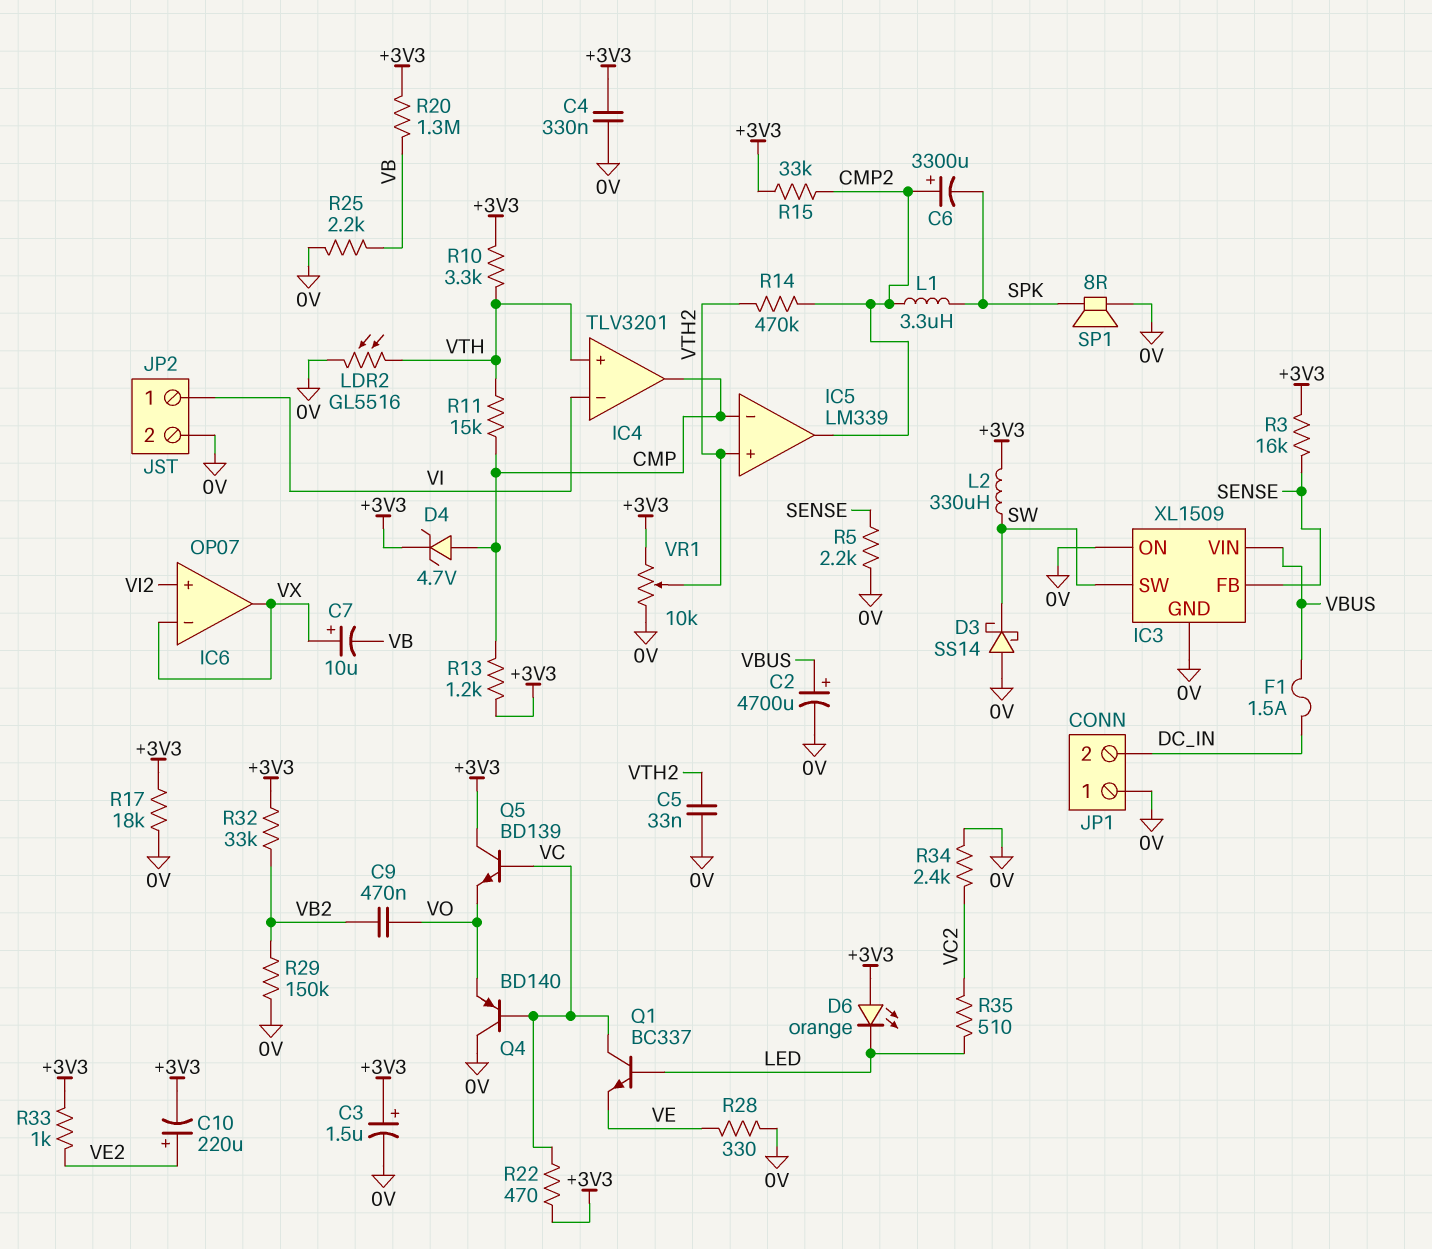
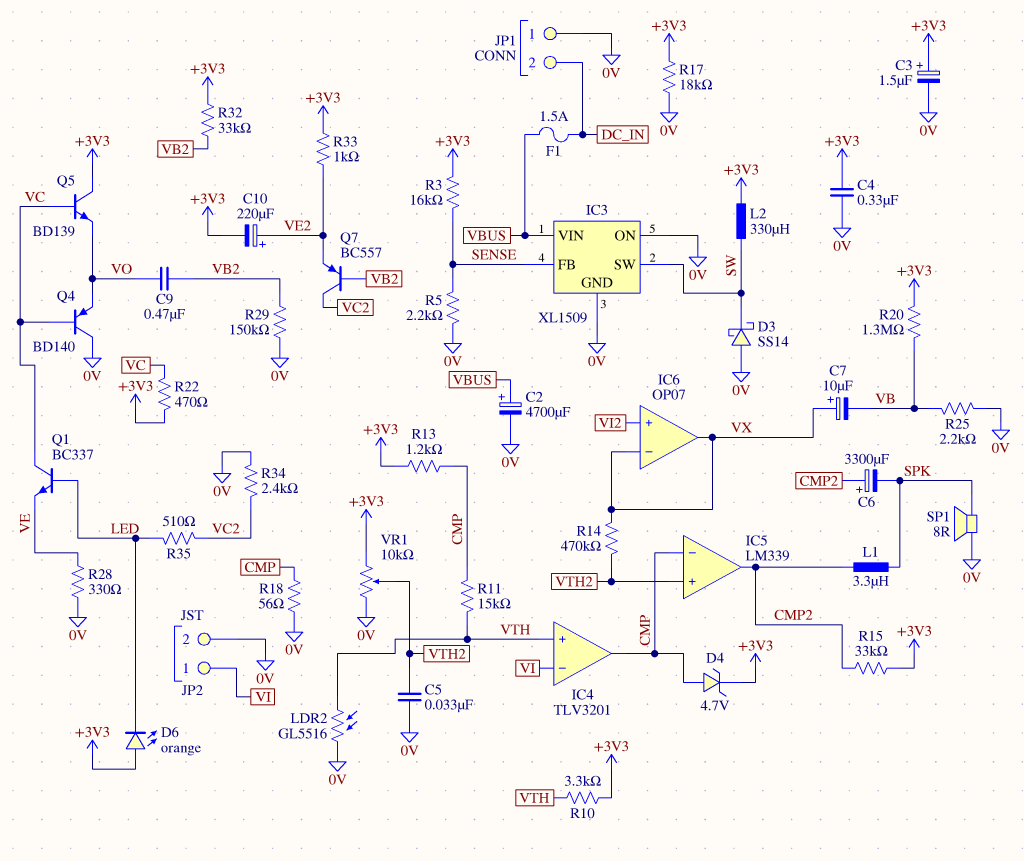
Q7: none -> PNP BC557 (B VB2, C VC2, E VE2)
R14: 470k (CMP2, VTH2) -> 470k (VTH2, VX)
R18: none -> 56 (0V, CMP)

